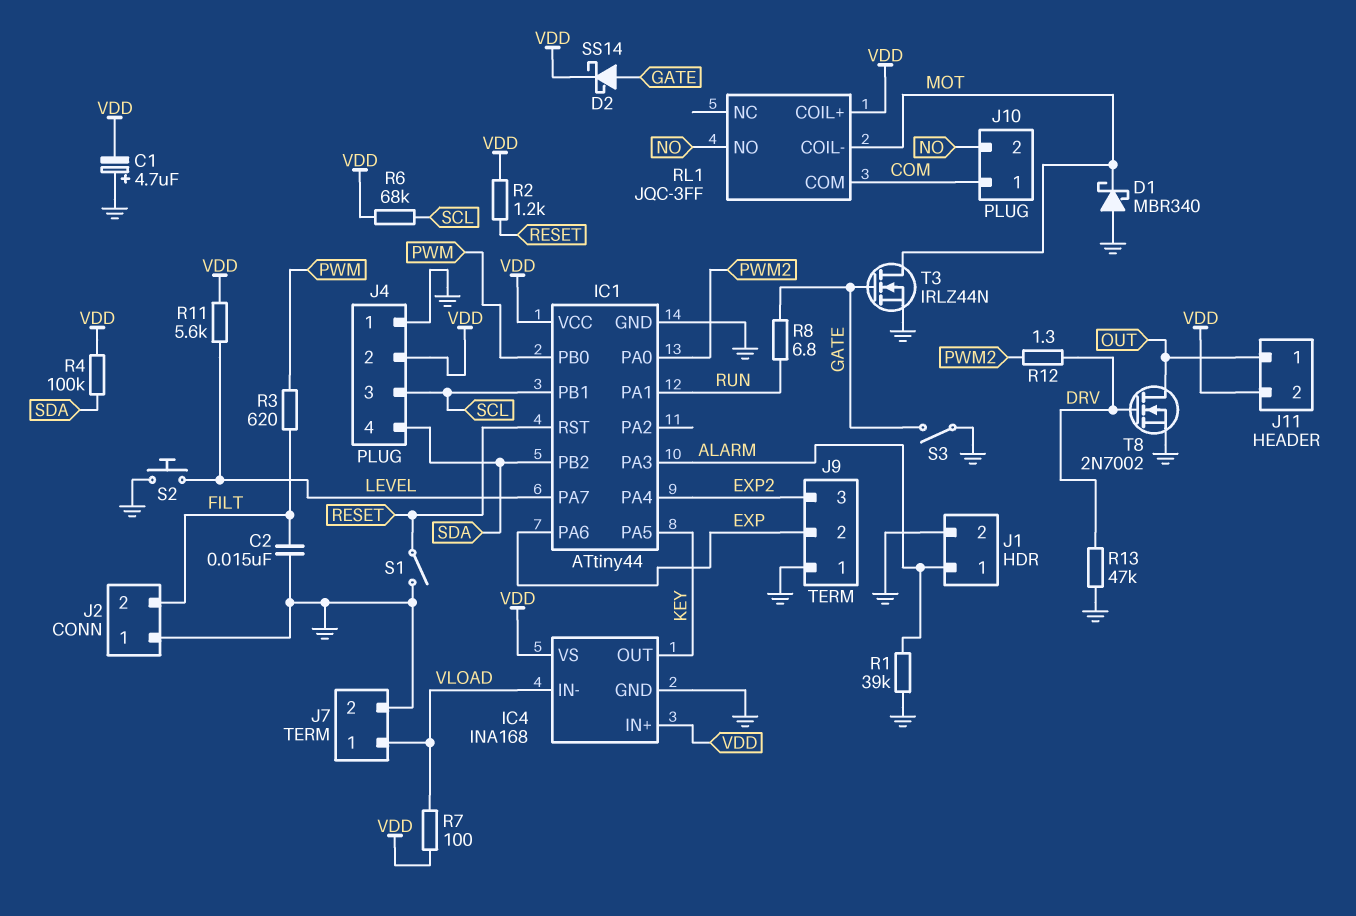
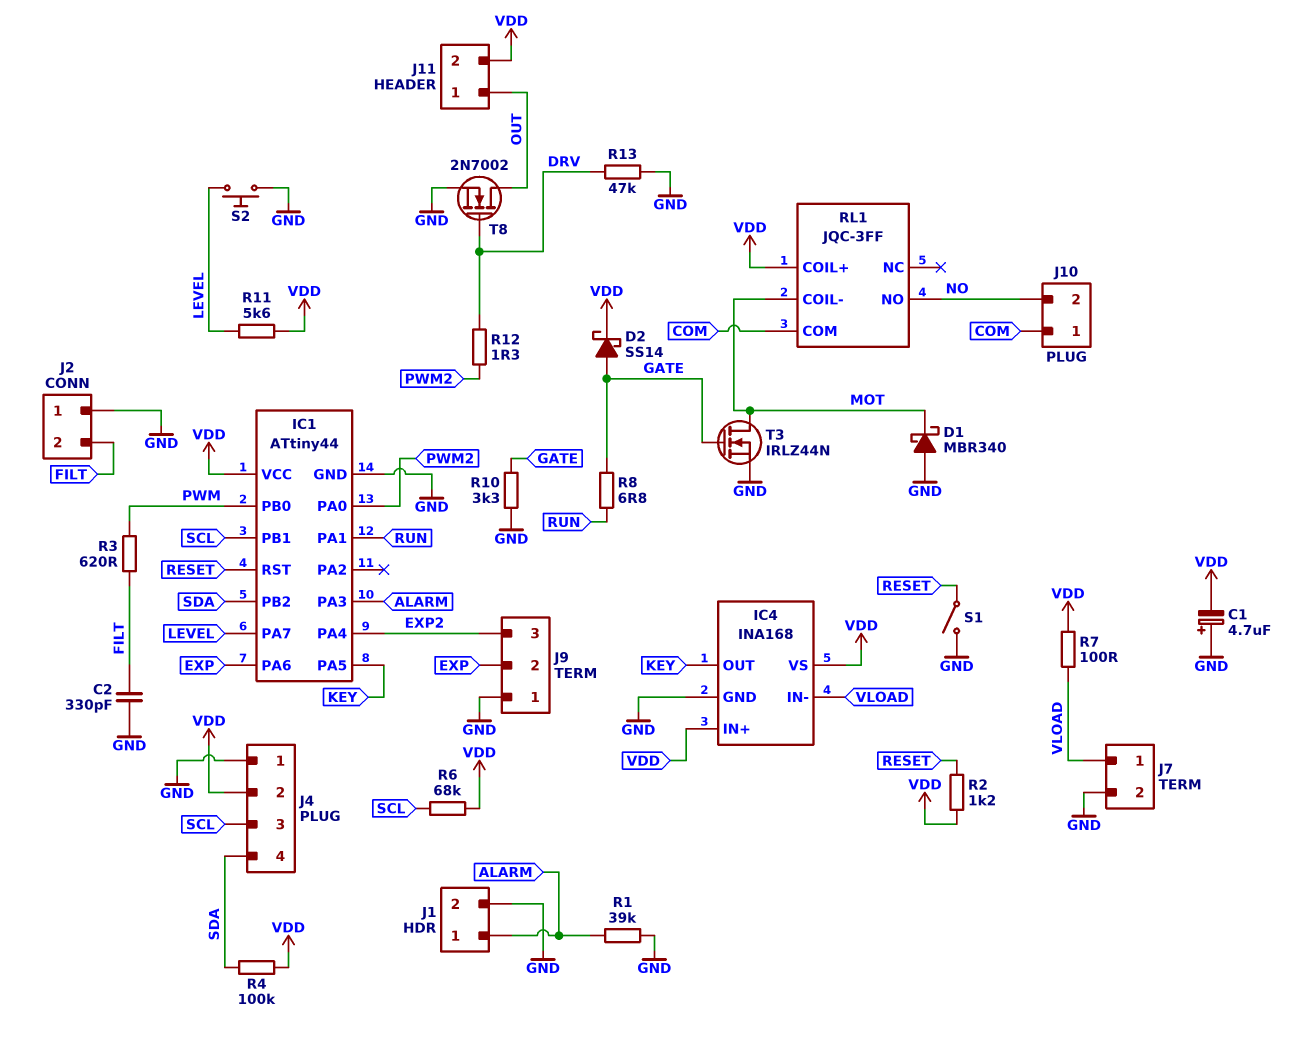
C2: 15nF (FILT, GND) -> 330pF (FILT, GND)
R10: none -> 3.3k (GATE, GND)
S3: switch (GATE, GND) -> none

